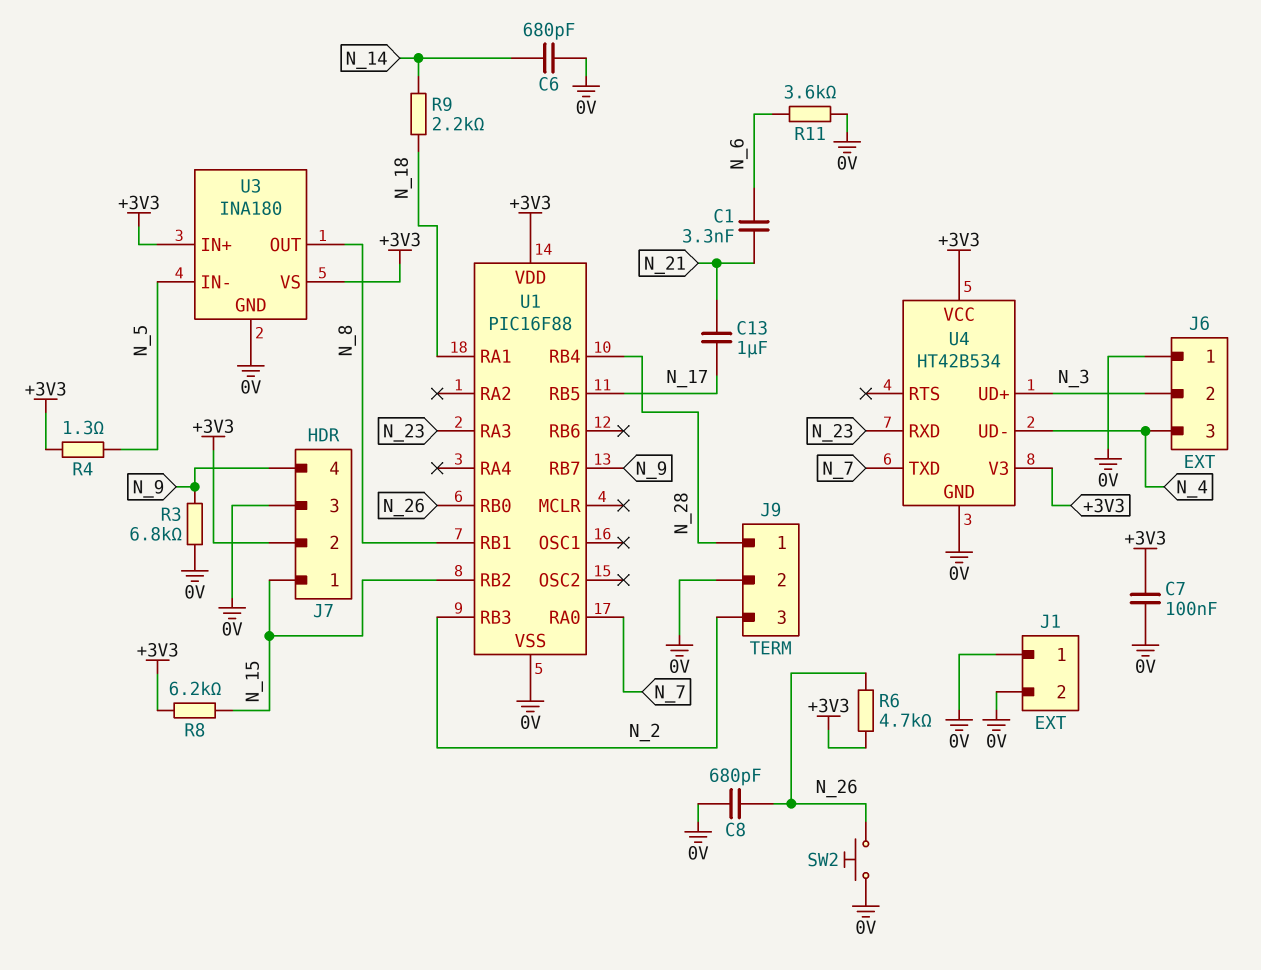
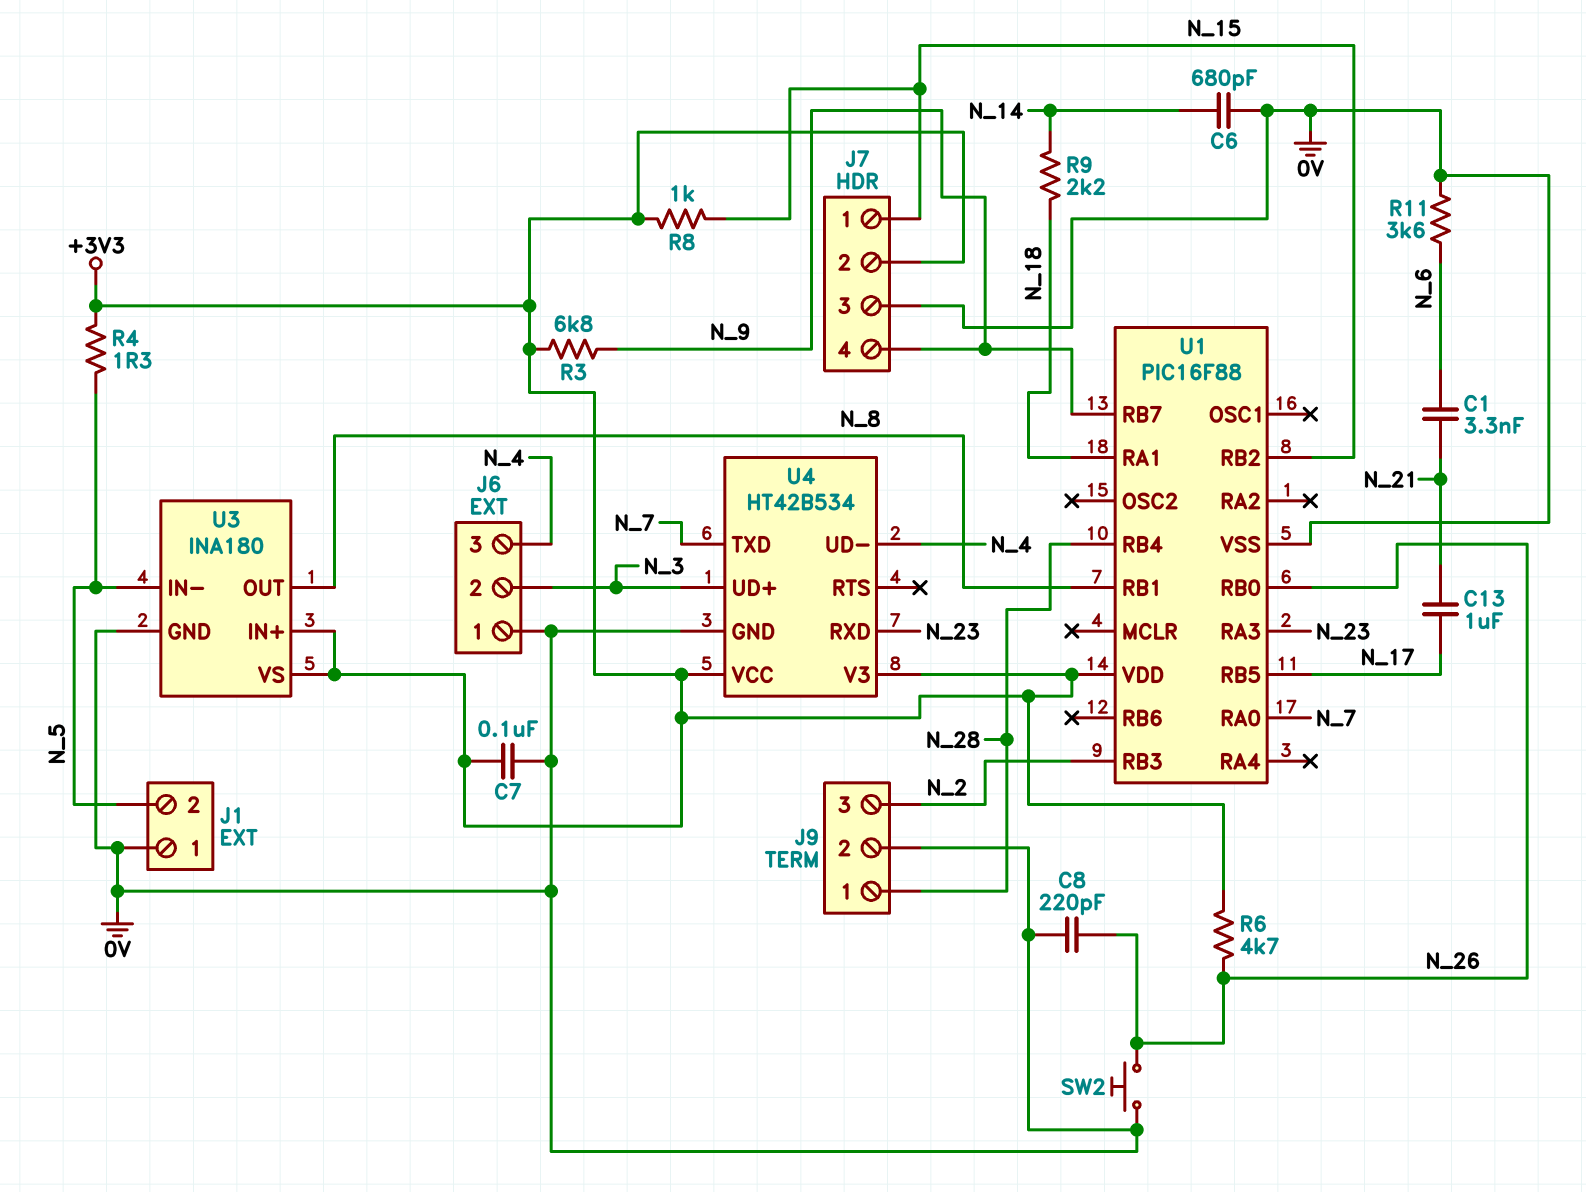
C8: 680pF (0V, N_26) -> 220pF (0V, N_26)
J1 pin 2: 0V -> N_5
R3: 6.8k (0V, N_9) -> 6.8k (+3V3, N_9)
R8: 6.2k (+3V3, N_15) -> 1k (+3V3, N_15)

